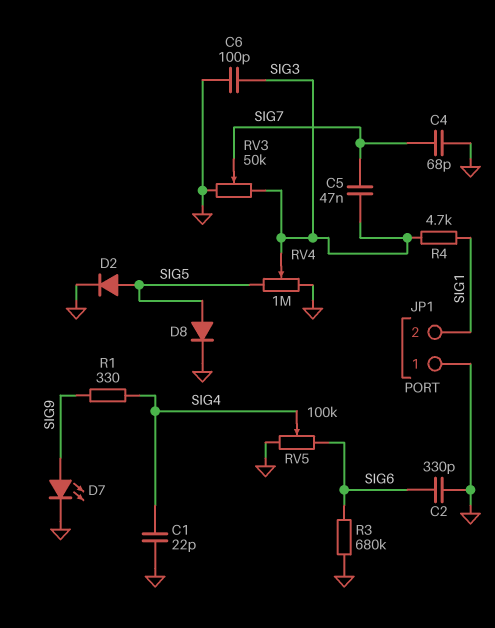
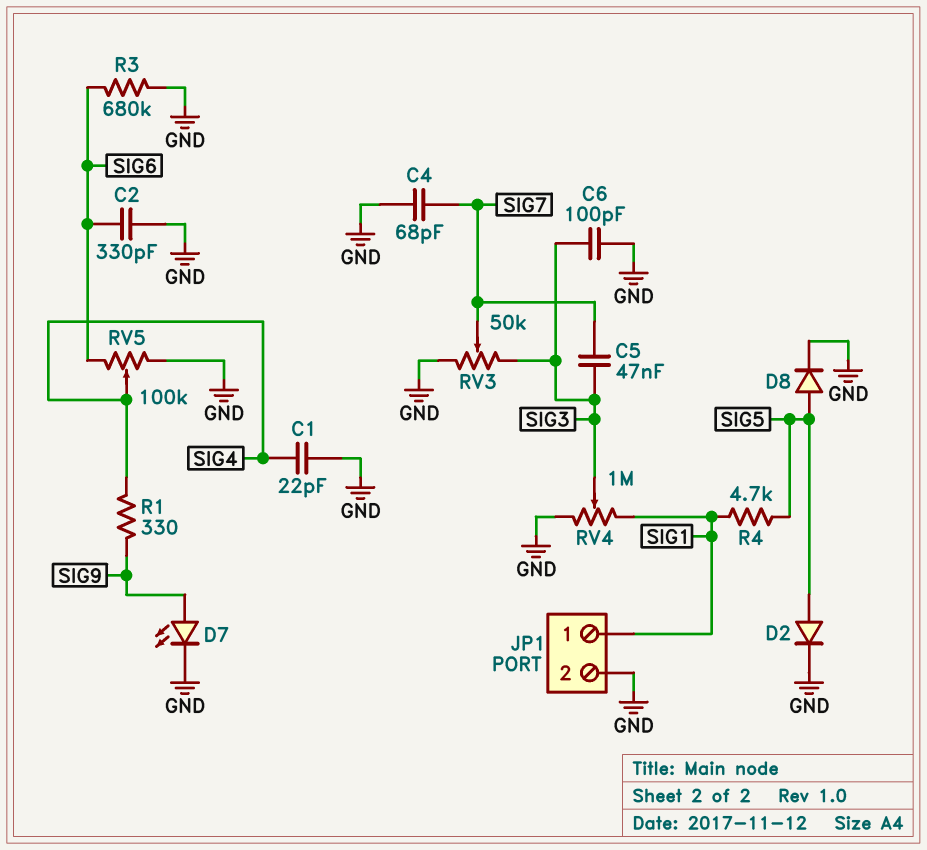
JP1 pin 1: GND -> SIG1
JP1 pin 2: SIG1 -> GND
R4: 4.7k (SIG1, SIG3) -> 4.7k (SIG1, SIG5)
RV4: 1M (GND, SIG5, wiper SIG3) -> 1M (GND, SIG1, wiper SIG3)

